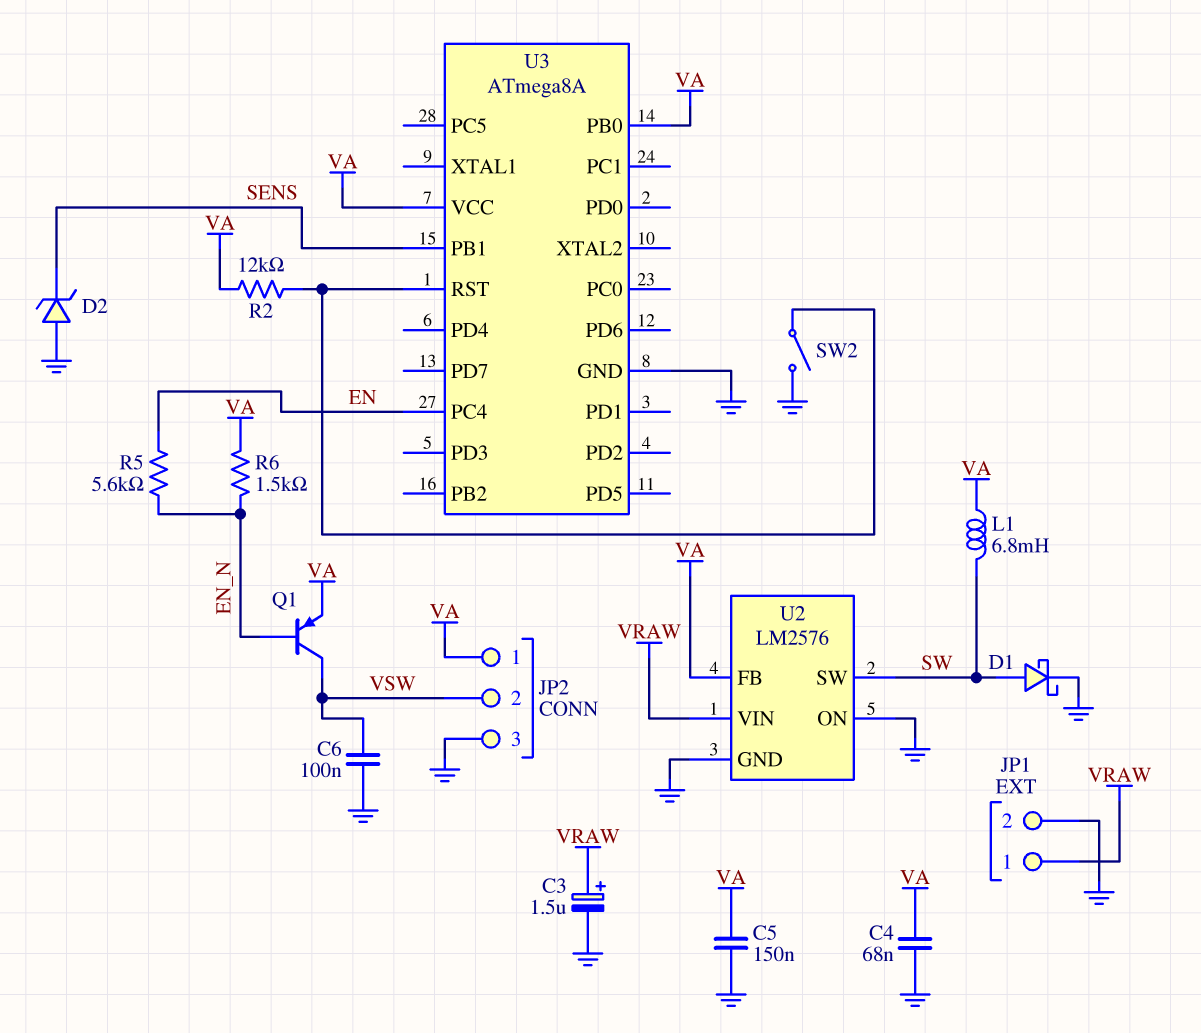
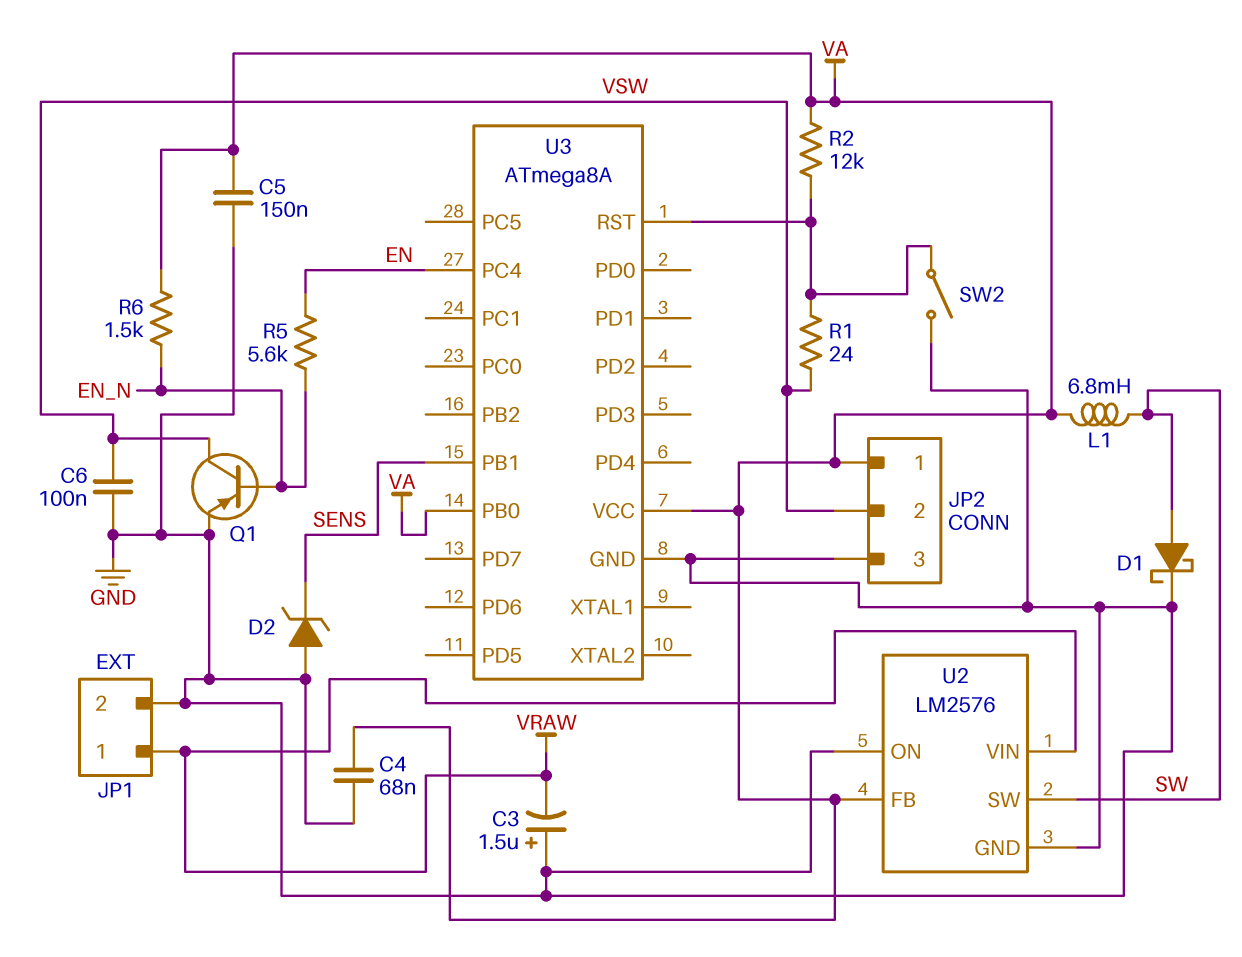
C3: 1.5uF (plus VRAW, minus GND) -> 1.5uF (plus GND, minus VRAW)
Q1: PNP (B EN_N, C VSW, E VA) -> PNP (B EN_N, C VSW, E GND)
R1: none -> 24 (U3/RST, VSW)

